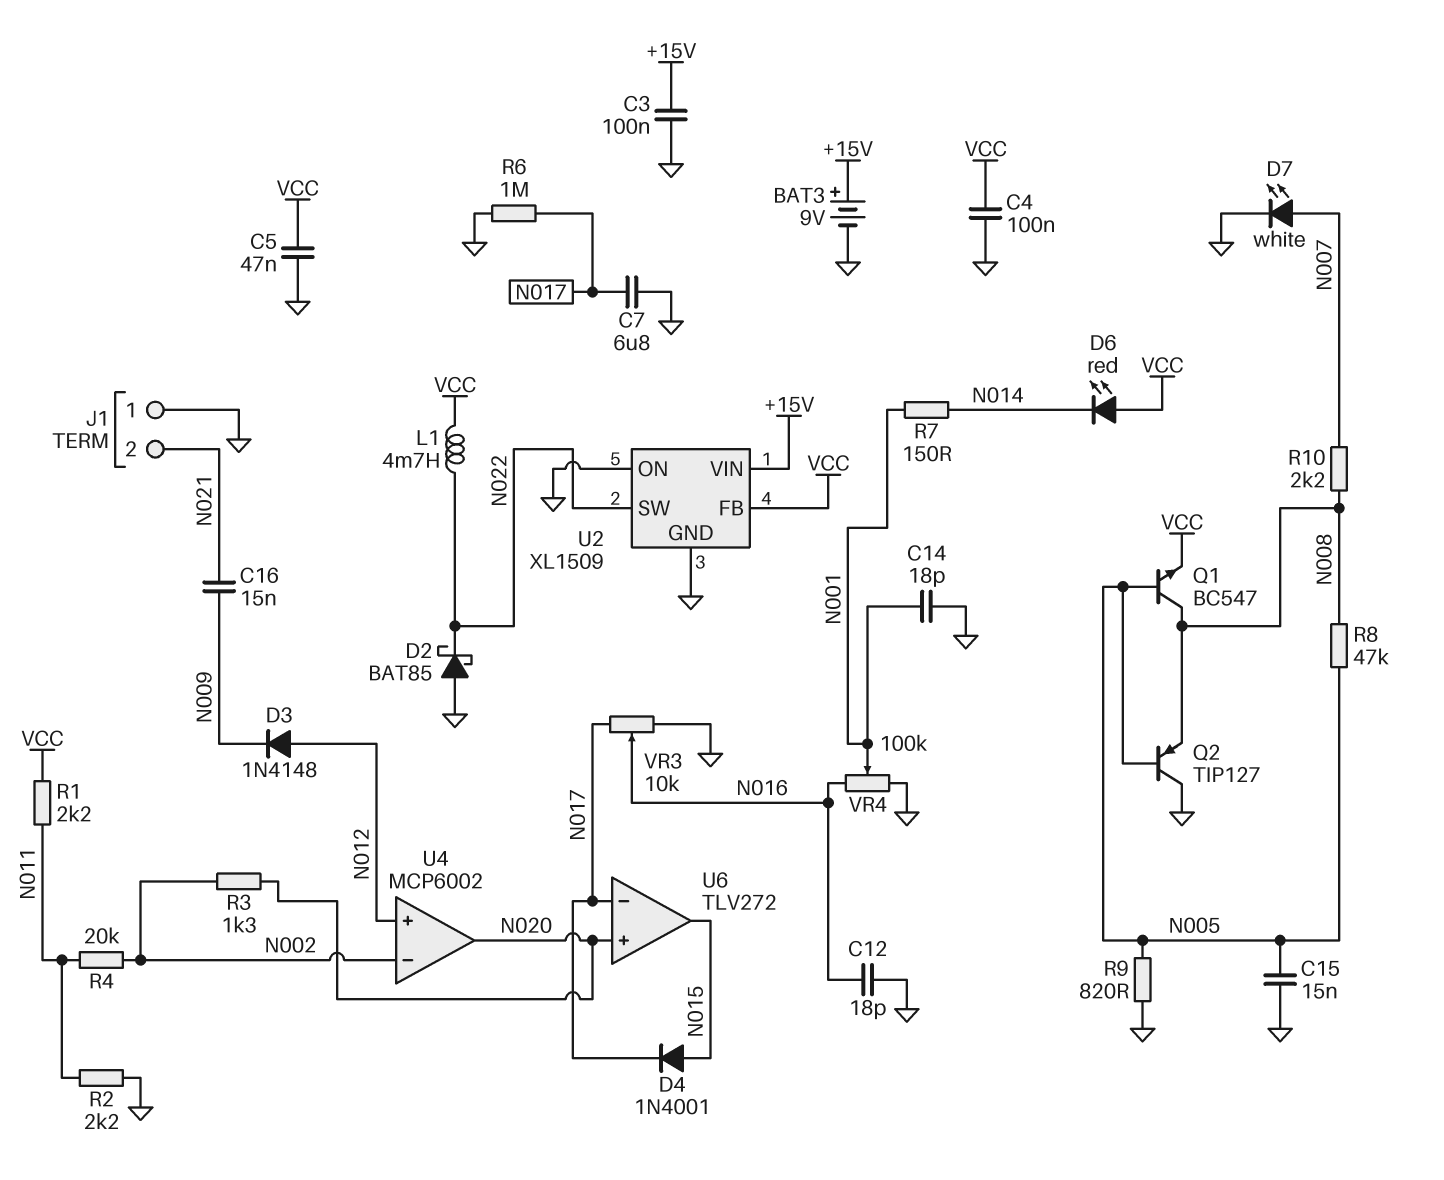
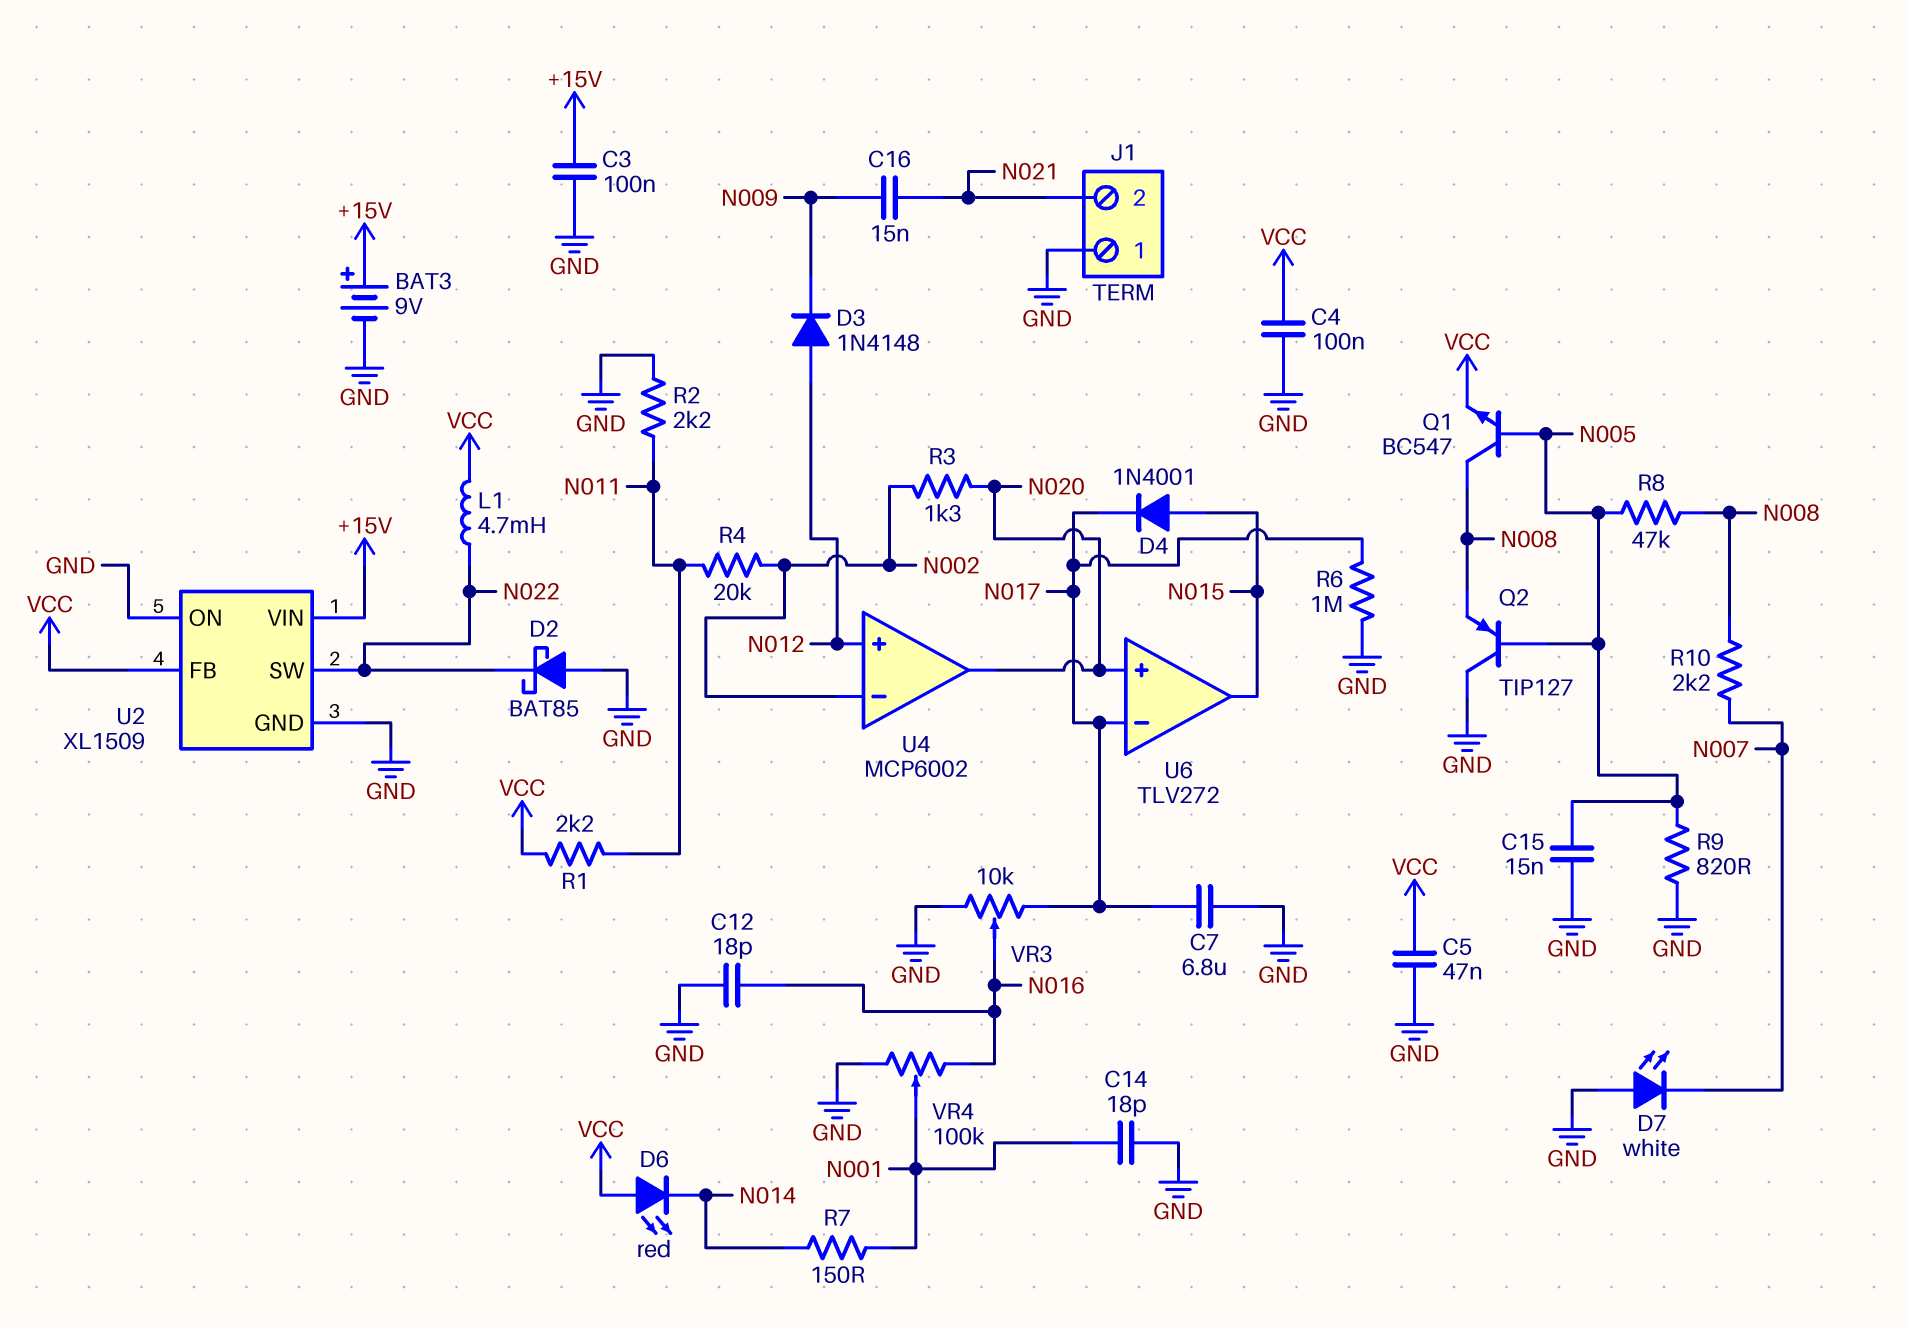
D7: LED white (A N007, K GND) -> LED white (A GND, K N007)

